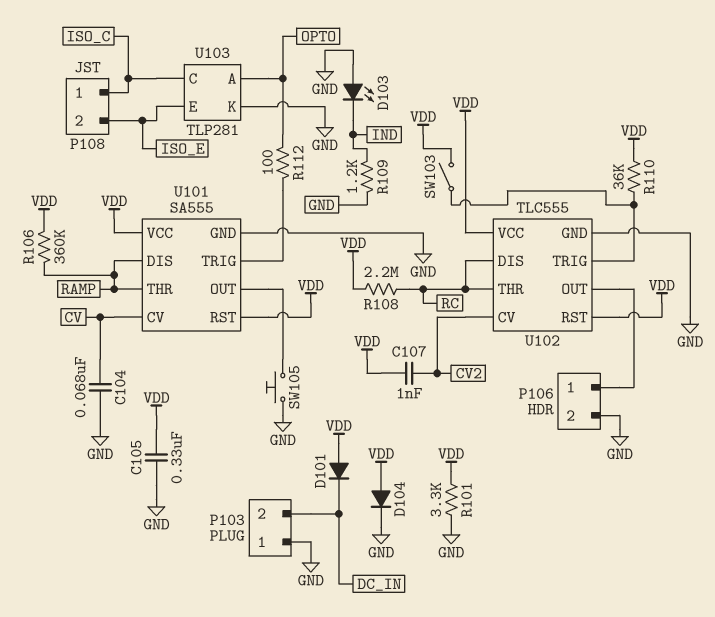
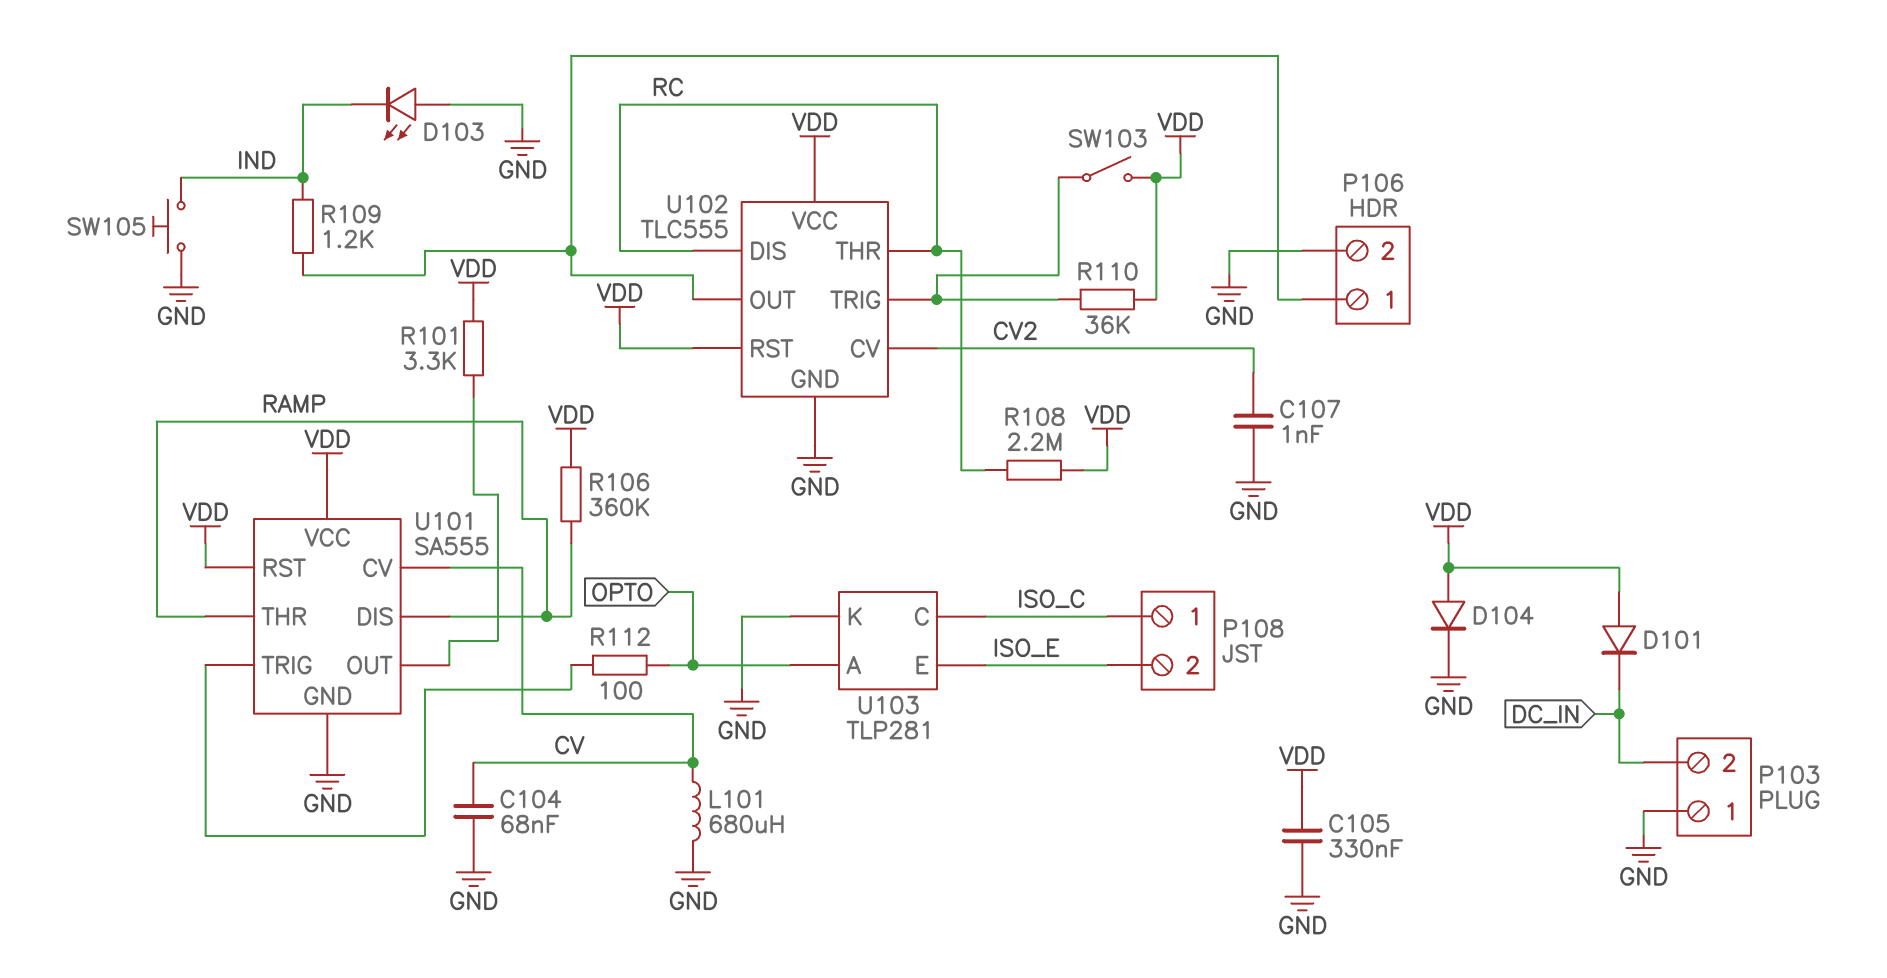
C107: 1nF (CV2, VDD) -> 1nF (CV2, GND)
L101: none -> 680uH (CV, GND)
R101: 3.3k (GND, VDD) -> 3.3k (U101/OUT, VDD)
R109: 1.2k (GND, IND) -> 1.2k (IND, P106/1)
SW105: button (GND, U101/OUT) -> button (GND, IND)

